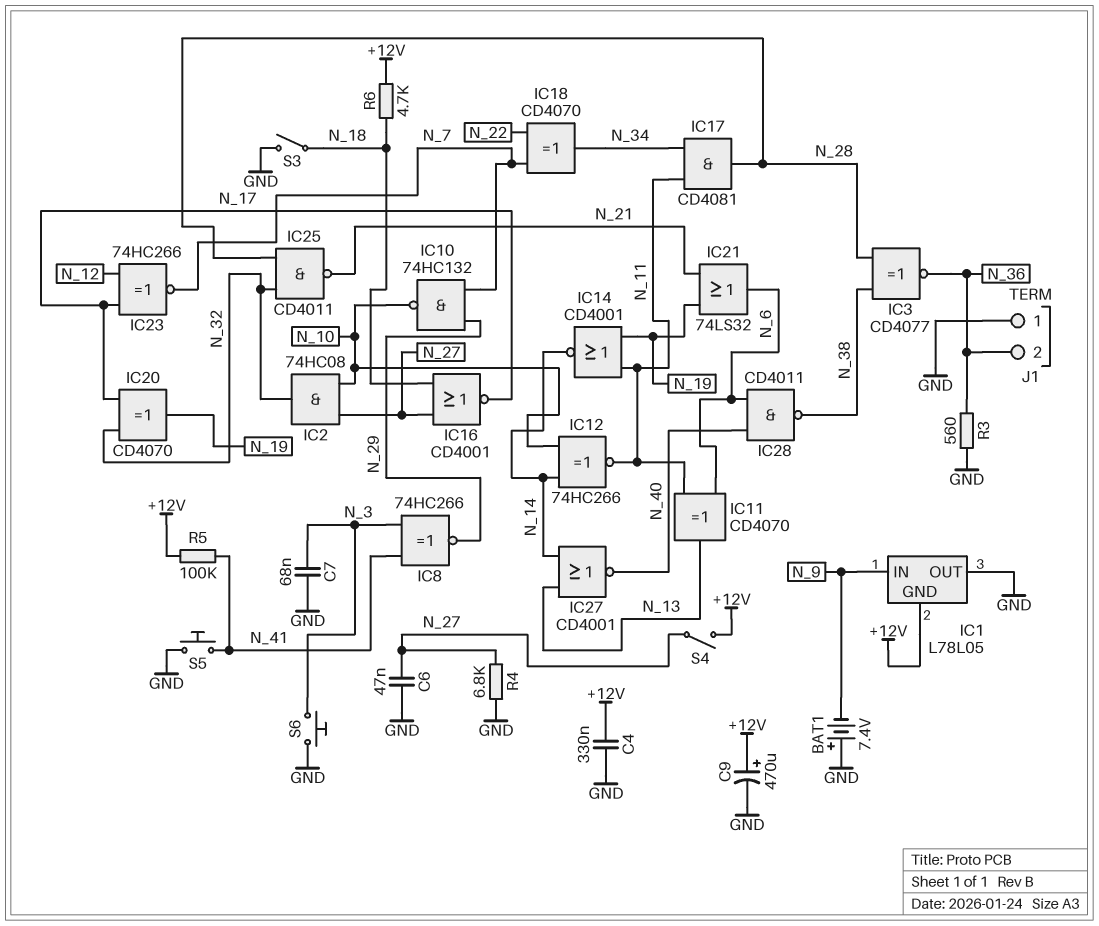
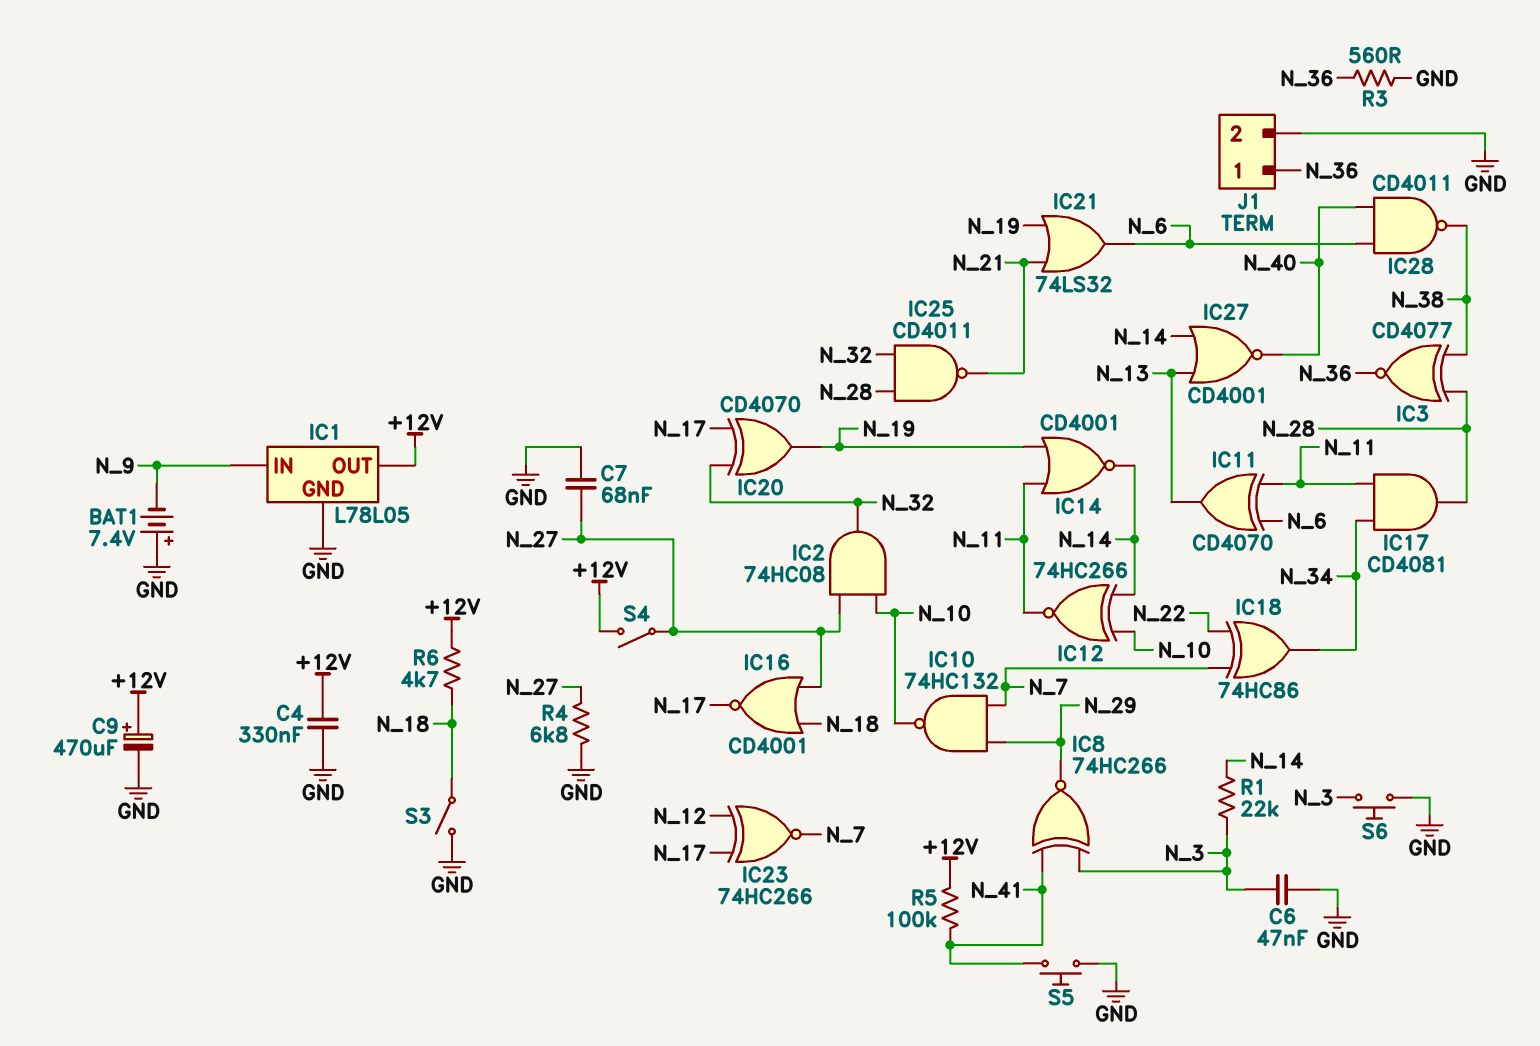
C6: 47nF (GND, N_27) -> 47nF (GND, N_3)
C7: 68nF (GND, N_3) -> 68nF (GND, N_27)
IC1 pin GND: +12V -> GND
IC1 pin OUT: GND -> +12V
IC18: XOR CD4070 (in N_7, in N_22, out N_34) -> XOR 74HC86 (in N_7, in N_22, out N_34)
J1 pin 1: GND -> N_36
J1 pin 2: N_36 -> GND
R1: none -> 22k (N_3, N_14)

